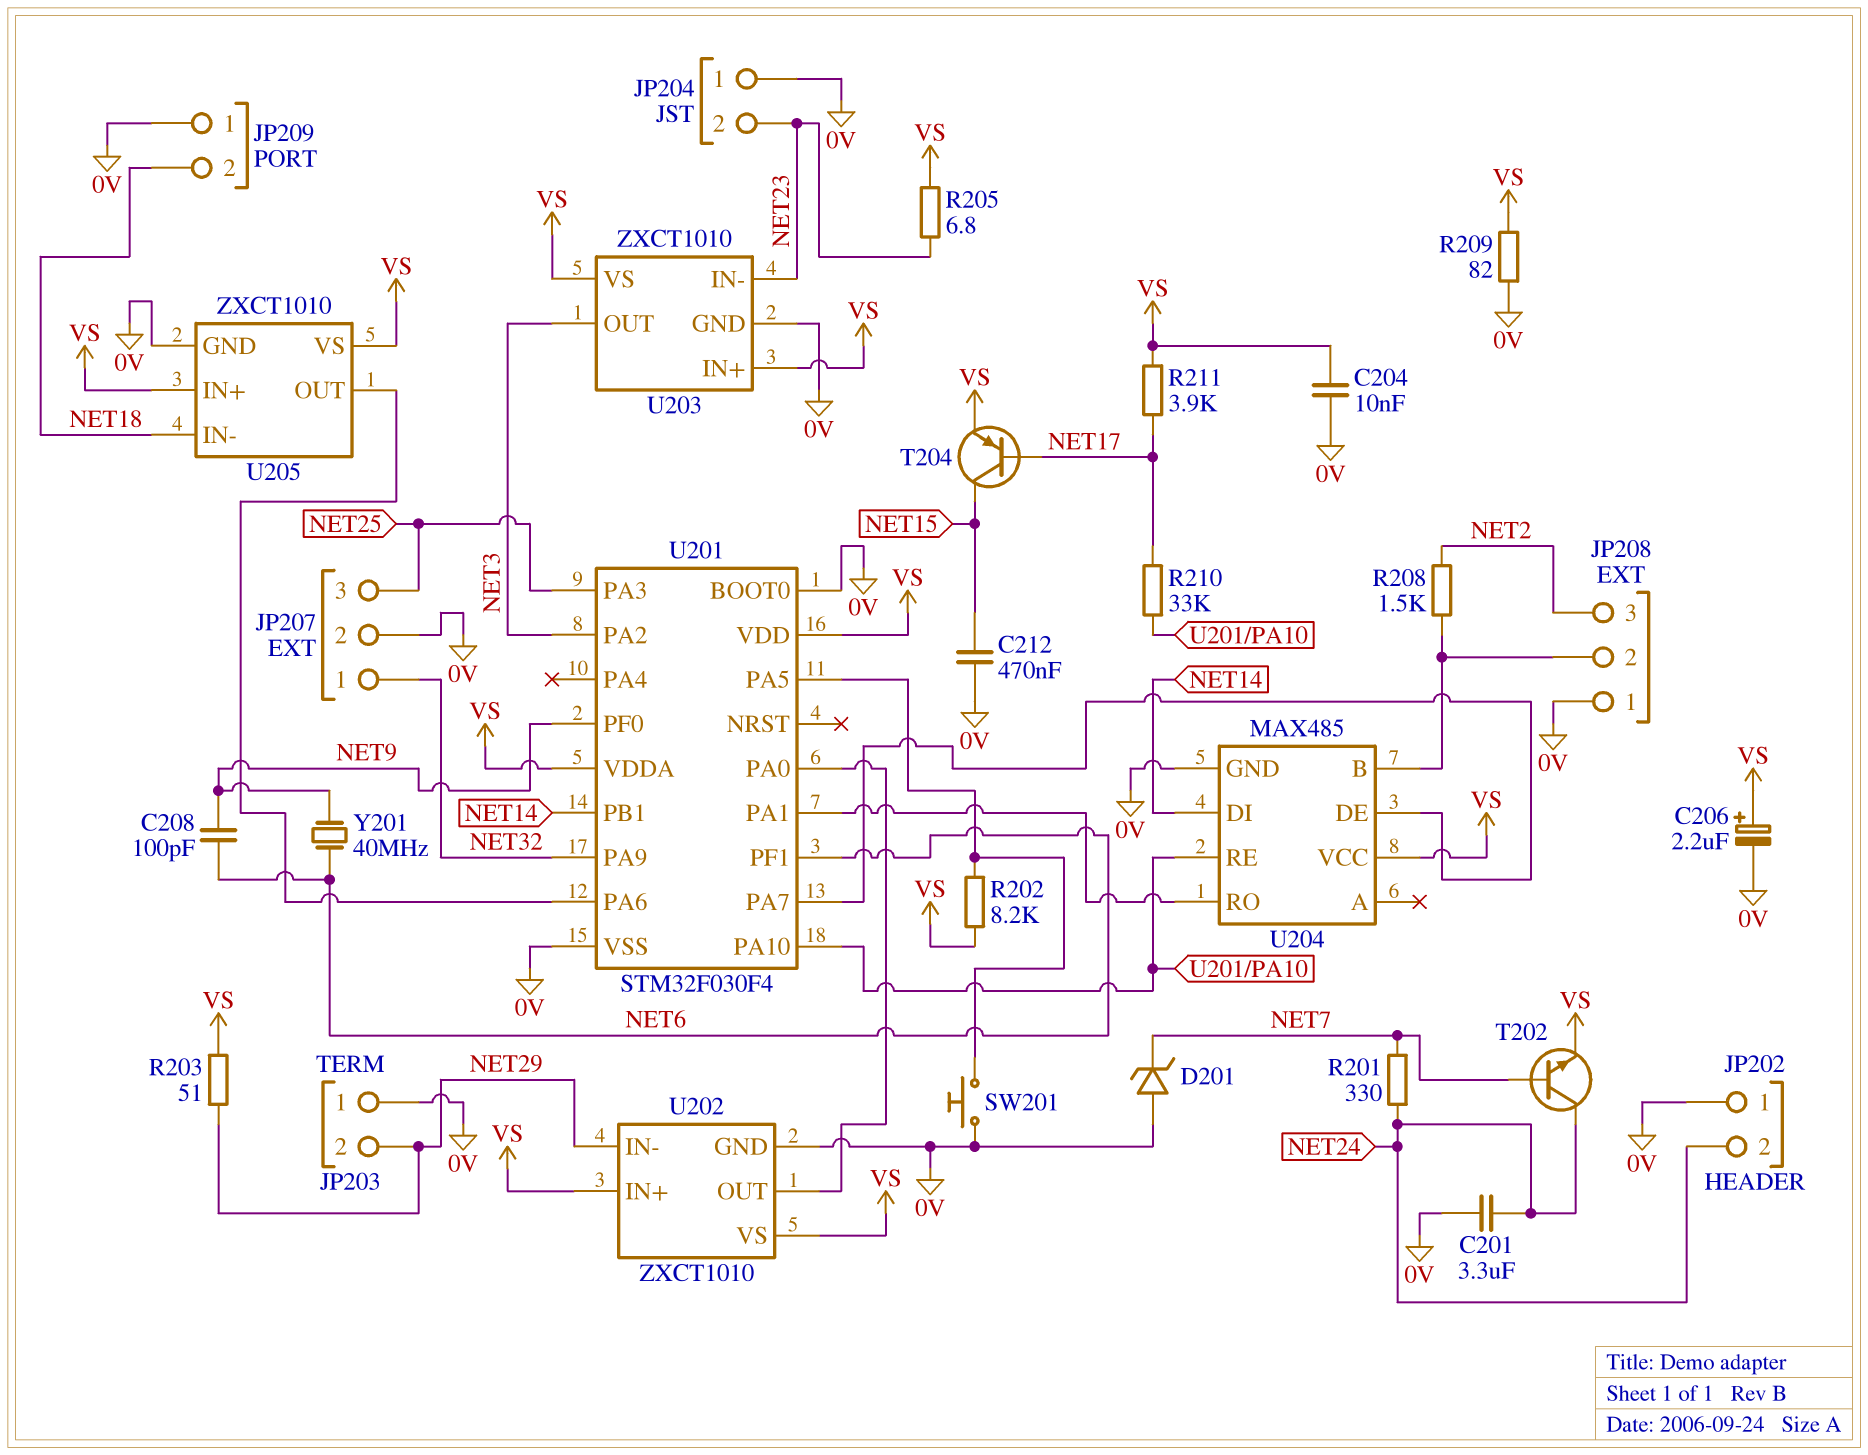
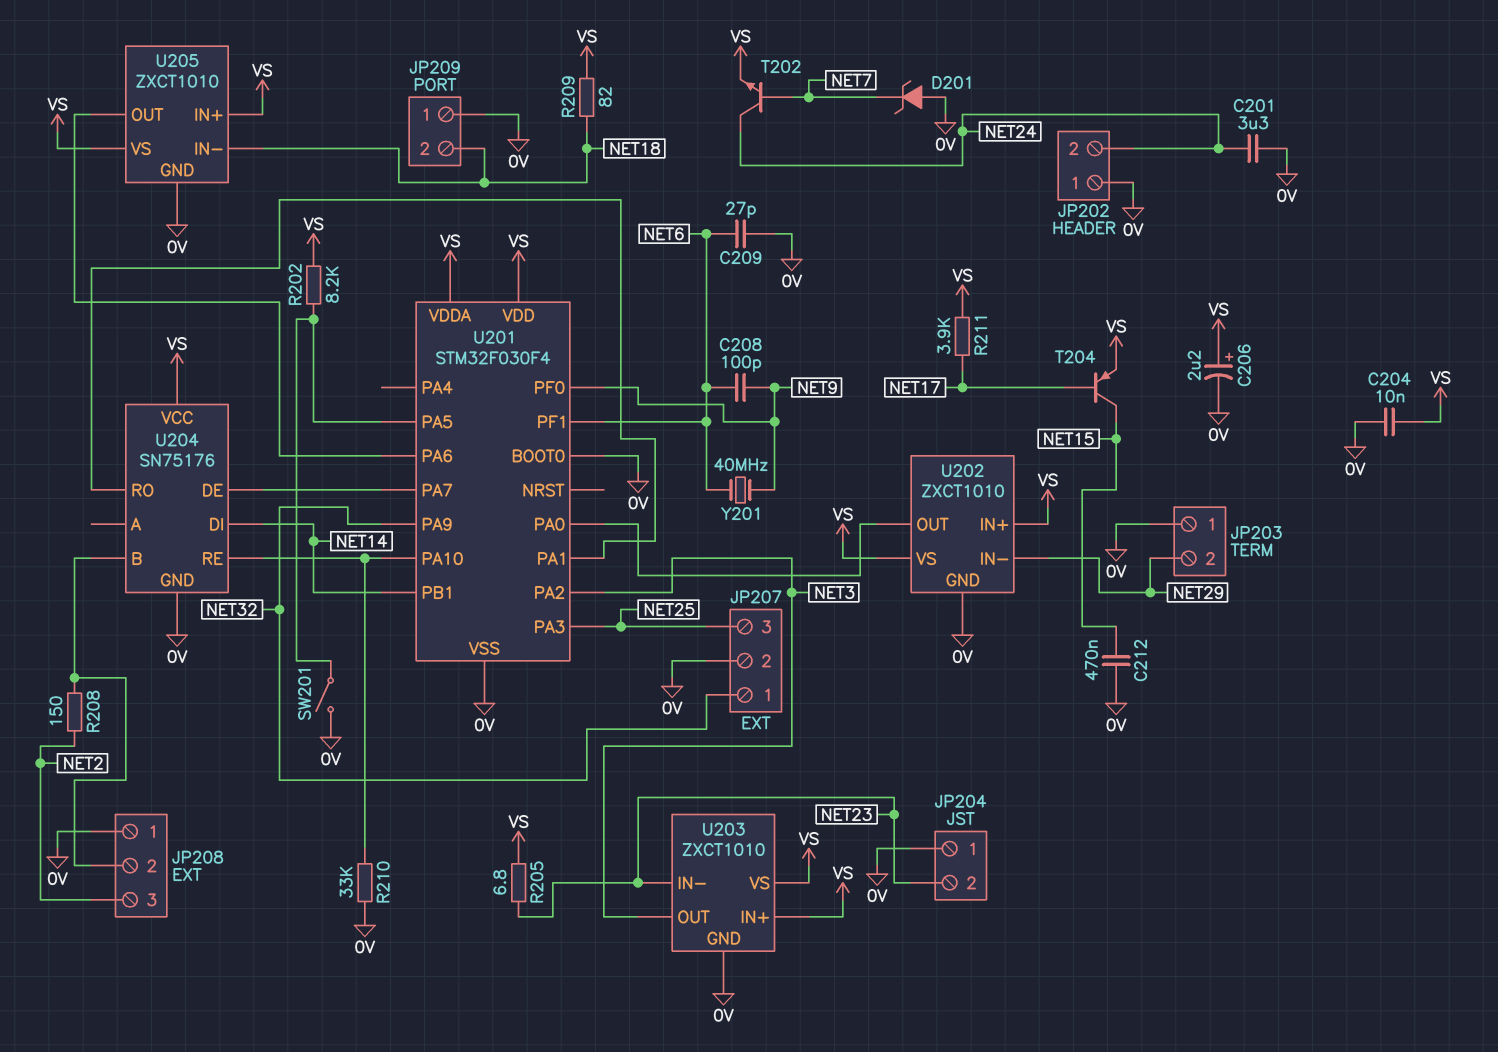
C209: none -> 27pF (0V, NET6)
R201: 330 (NET7, NET24) -> none
R203: 51 (NET29, VS) -> none
R208: 1.5k (JP208/2, NET2) -> 150 (JP208/2, NET2)
R209: 82 (0V, VS) -> 82 (NET18, VS)
R210: 33k (NET17, U201/PA10) -> 33k (0V, U201/PA10)
SW201: button (0V, U201/PA5) -> switch (0V, U201/PA5)
U204: MAX485 -> SN75176

